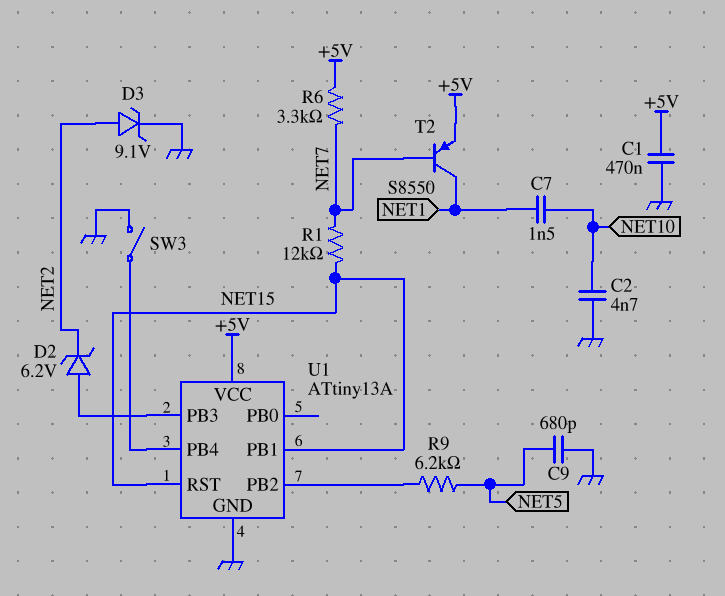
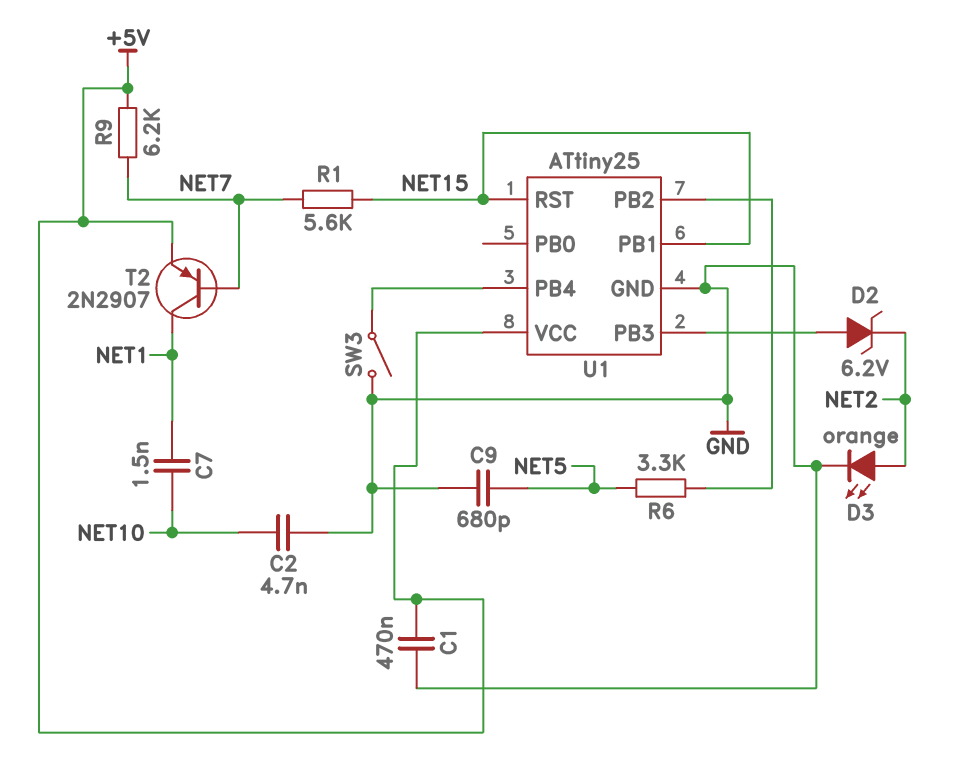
D3: zener 9.1V (A NET2, K GND) -> LED orange (A NET2, K GND)
R1: 12k (NET7, NET15) -> 5.6k (NET7, NET15)
R6: 3.3k (+5V, NET7) -> 3.3k (NET5, U1/PB2)
R9: 6.2k (NET5, U1/PB2) -> 6.2k (+5V, NET7)
T2: PNP S8550 (B NET7, C NET1, E +5V) -> PNP 2N2907 (B NET7, C NET1, E +5V)
U1: ATtiny13A -> ATtiny25

